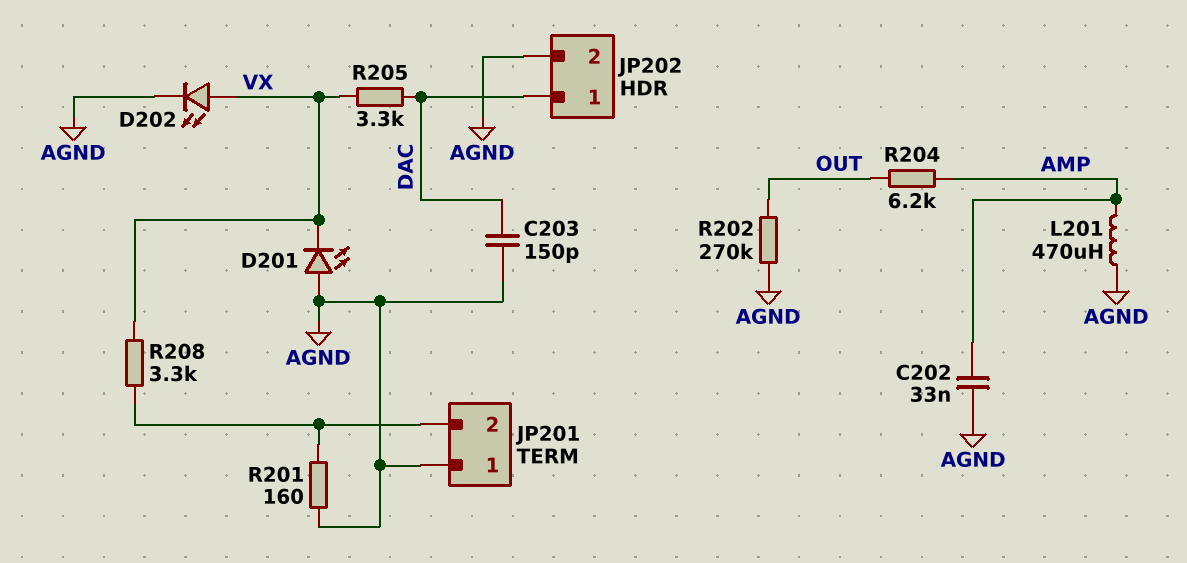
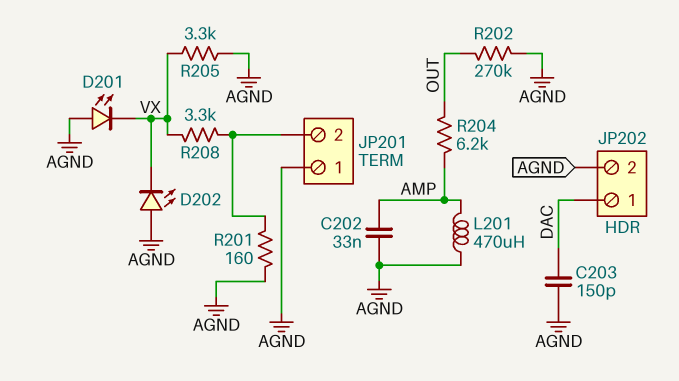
D202: LED (A VX, K AGND) -> LED (A AGND, K VX)
R205: 3.3k (DAC, VX) -> 3.3k (AGND, VX)

